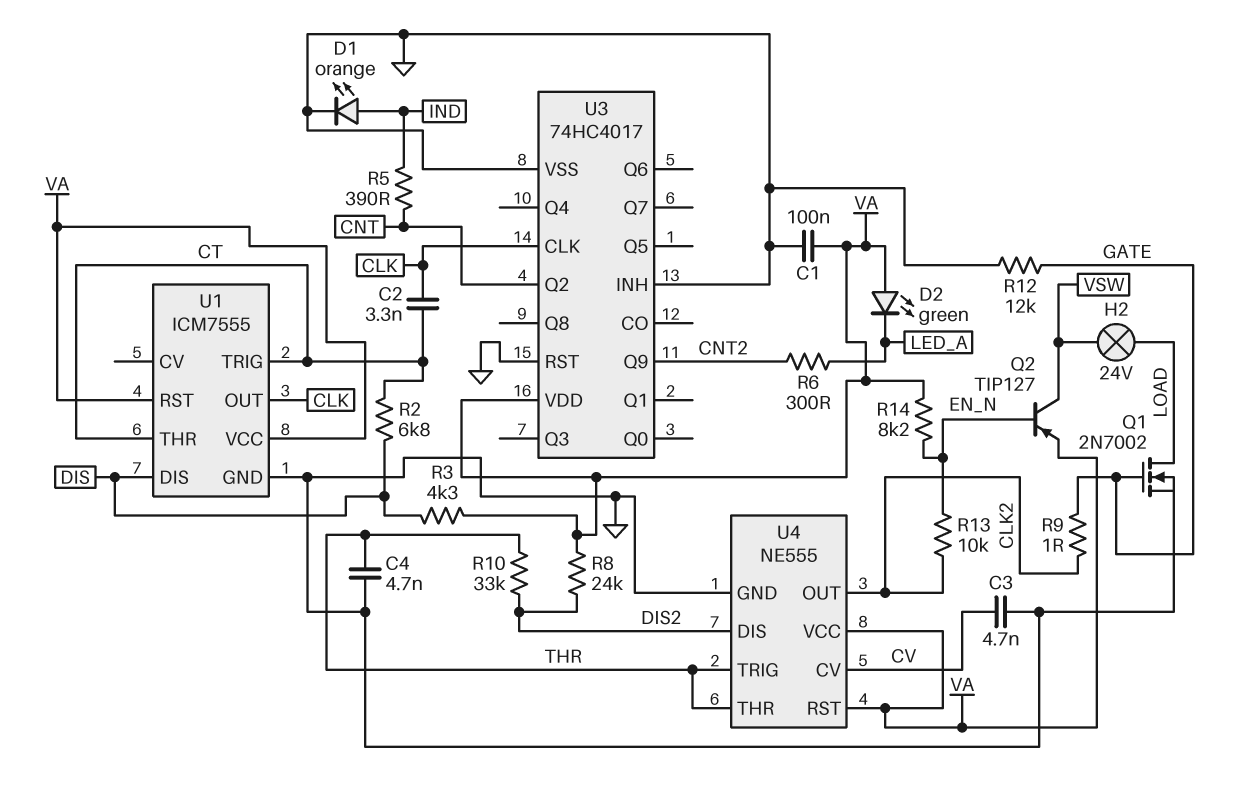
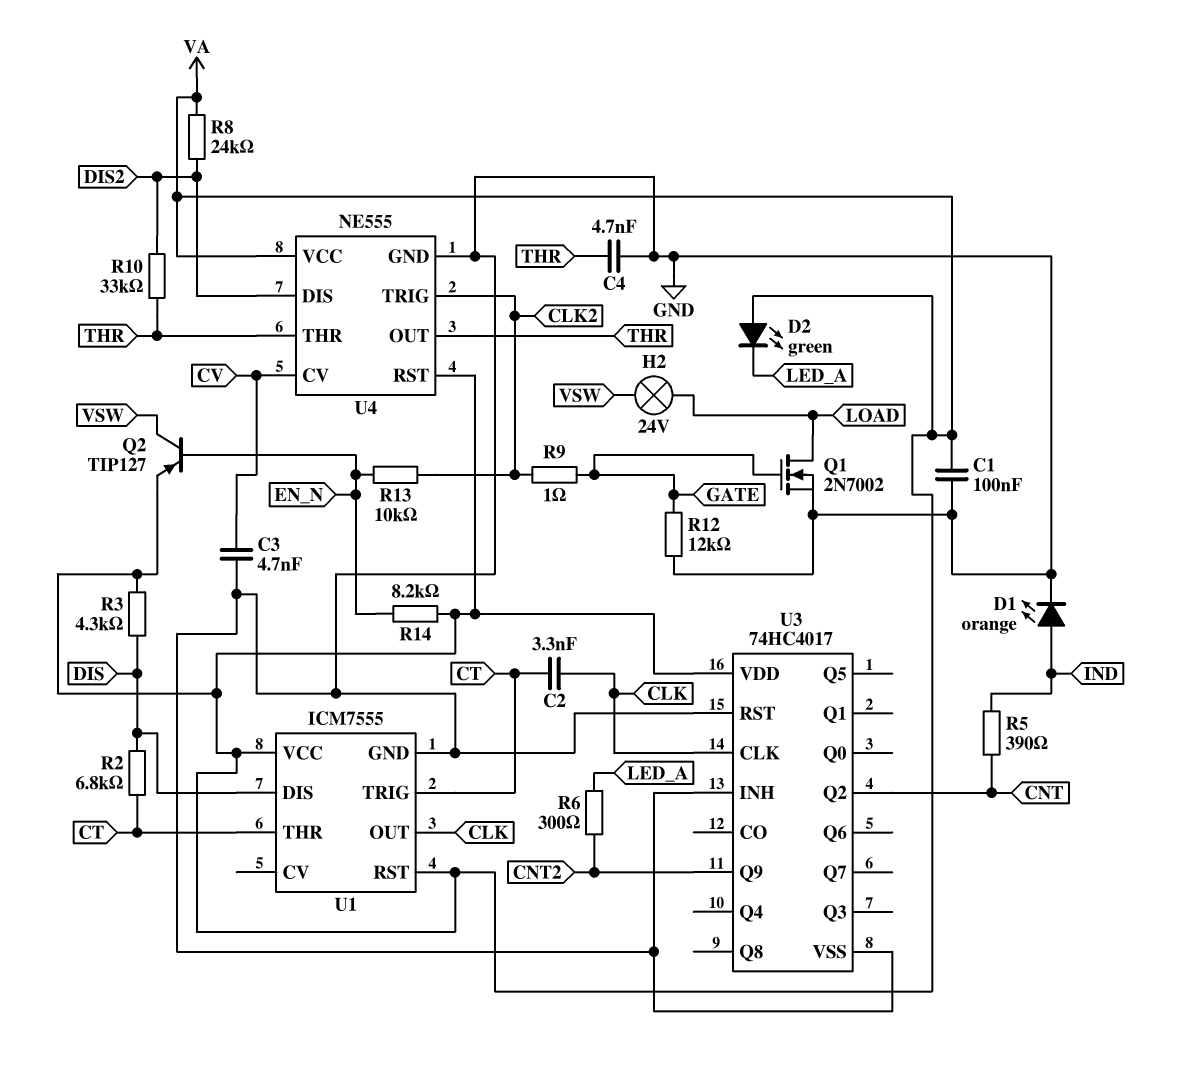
U4 pin OUT: CLK2 -> THR
U4 pin TRIG: THR -> CLK2

